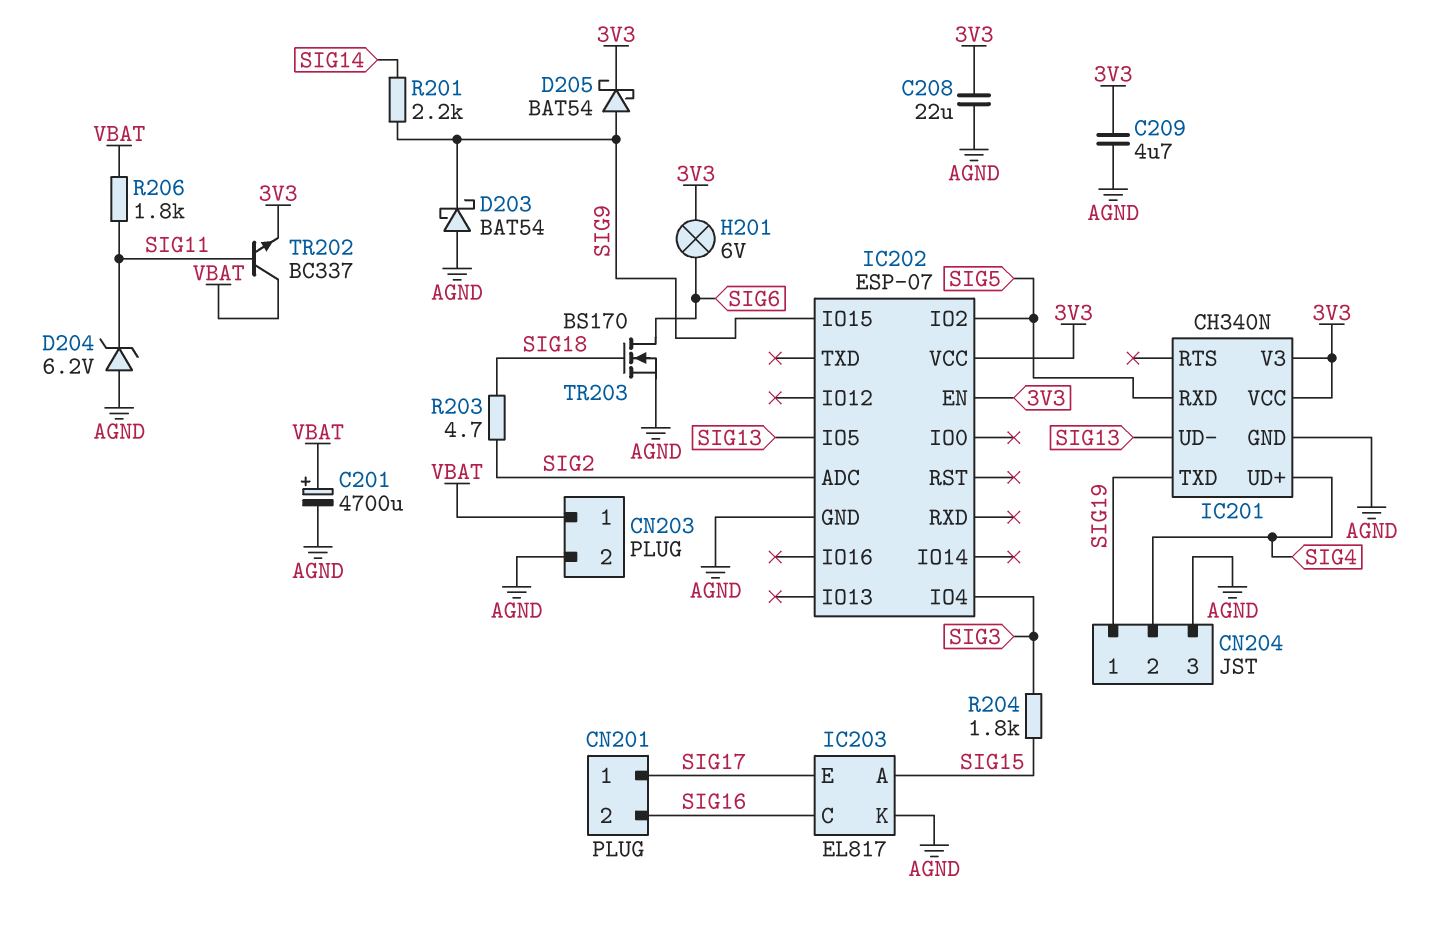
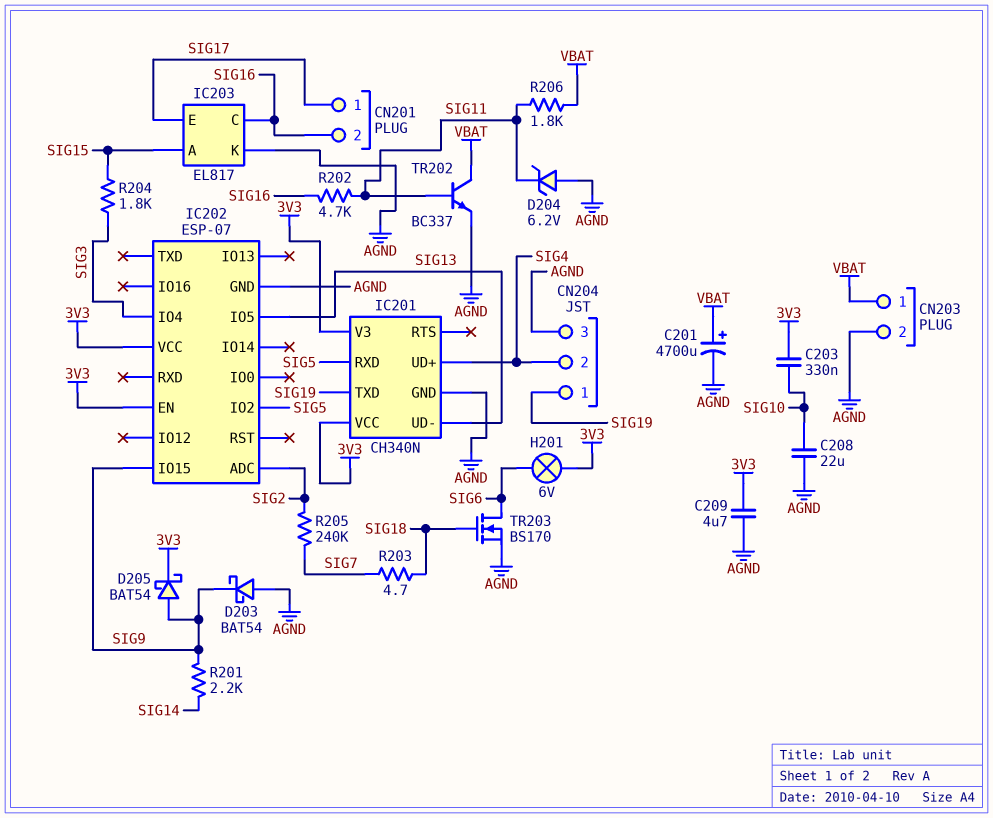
C203: none -> 330nF (3V3, SIG10)
C208: 22uF (3V3, AGND) -> 22uF (AGND, SIG10)
R202: none -> 4.7k (SIG11, SIG16)
R203: 4.7 (SIG2, SIG18) -> 4.7 (SIG7, SIG18)
R205: none -> 240k (SIG2, SIG7)
TR202: NPN BC337 (B SIG11, C VBAT, E 3V3) -> NPN BC337 (B SIG11, C VBAT, E AGND)

